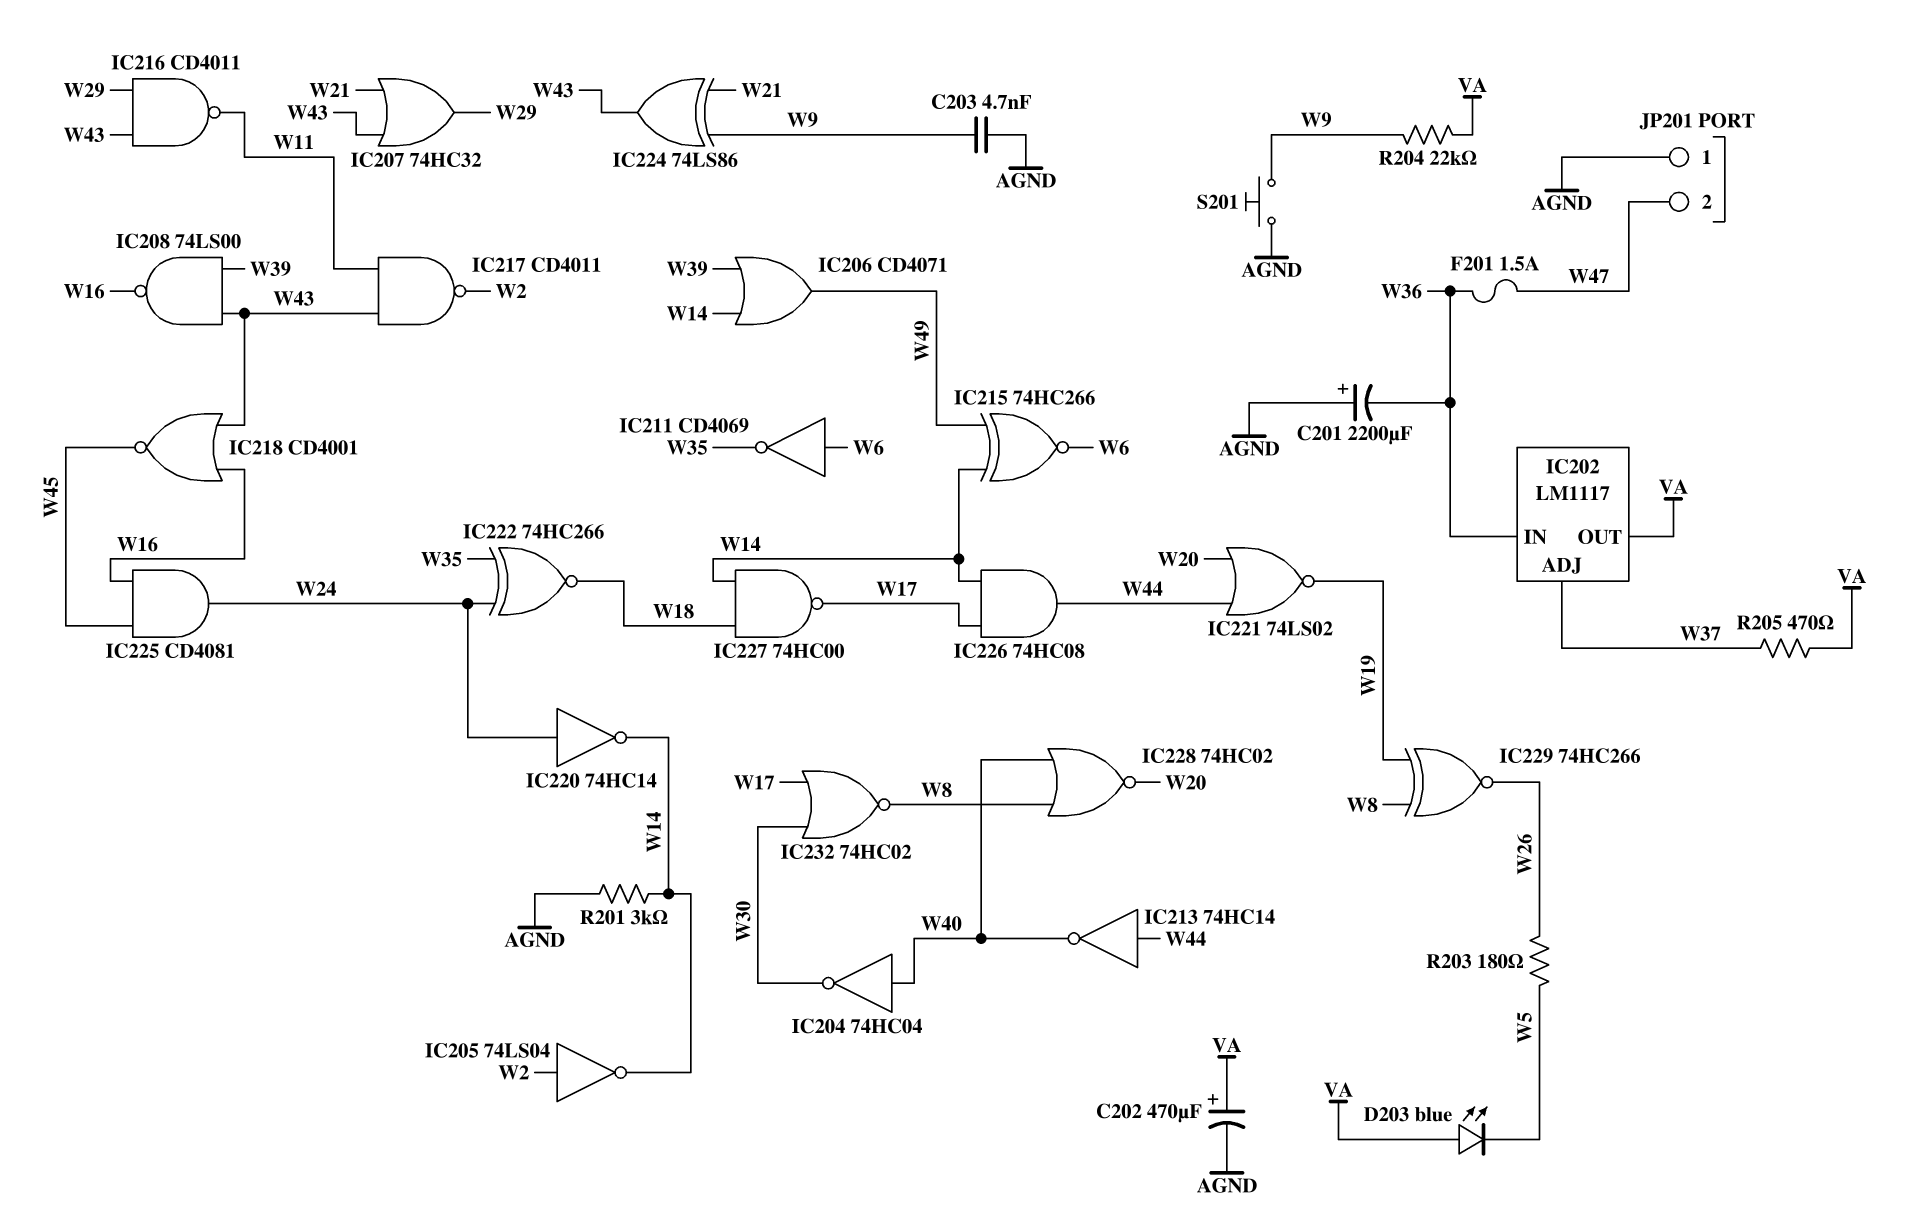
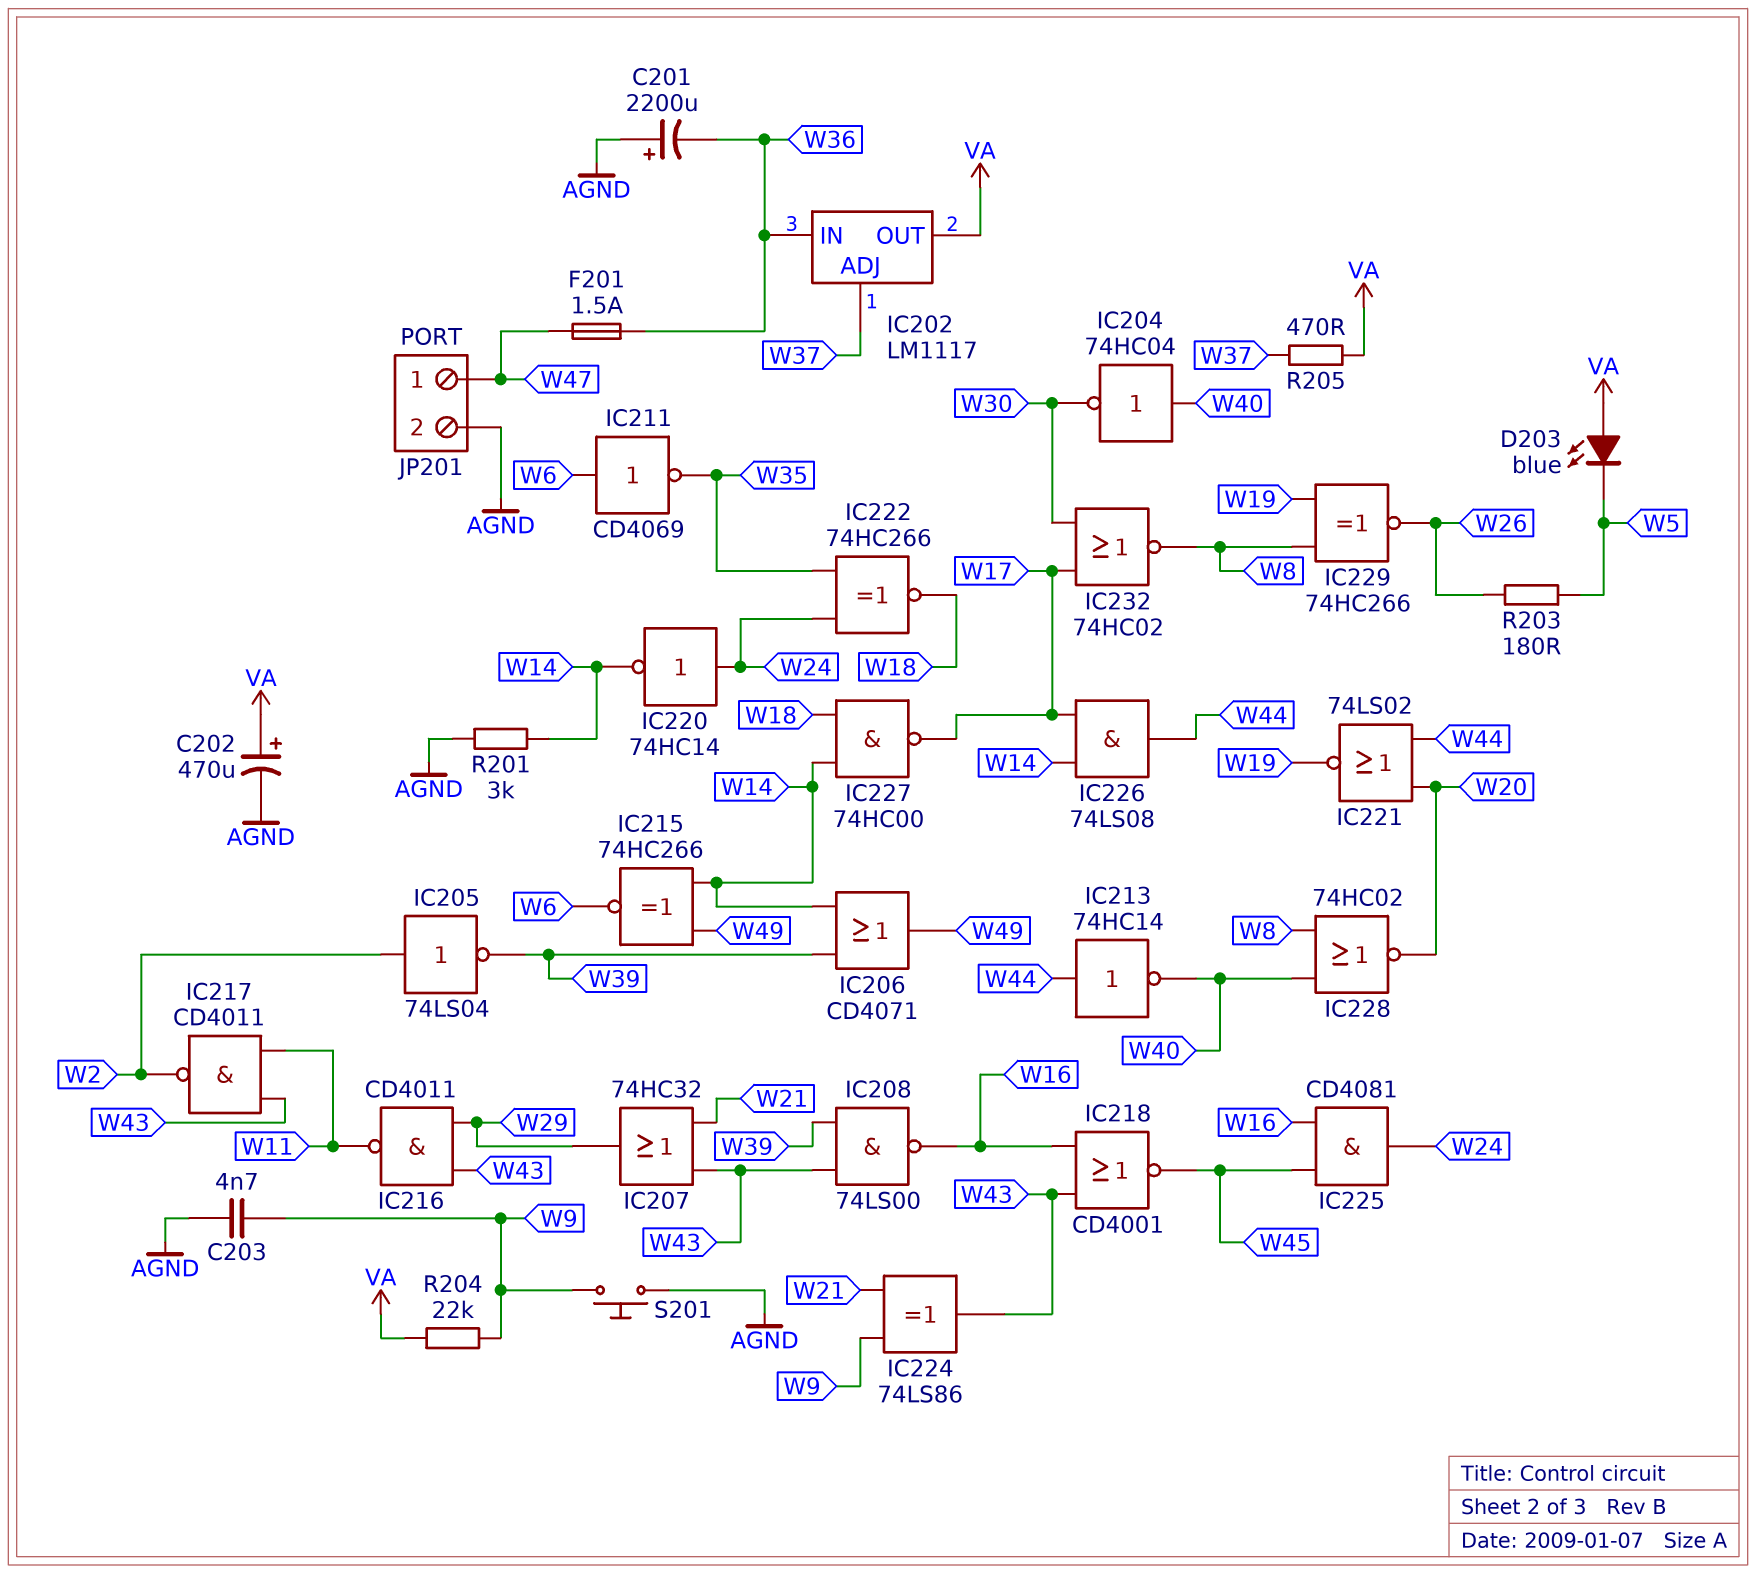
IC205: NOT 74LS04 (in W2, out W14) -> NOT 74LS04 (in W2, out W39)
IC226: AND 74HC08 (in W14, in W17, out W44) -> AND 74LS08 (in W14, in W17, out W44)
JP201 pin 1: AGND -> W47
JP201 pin 2: W47 -> AGND

